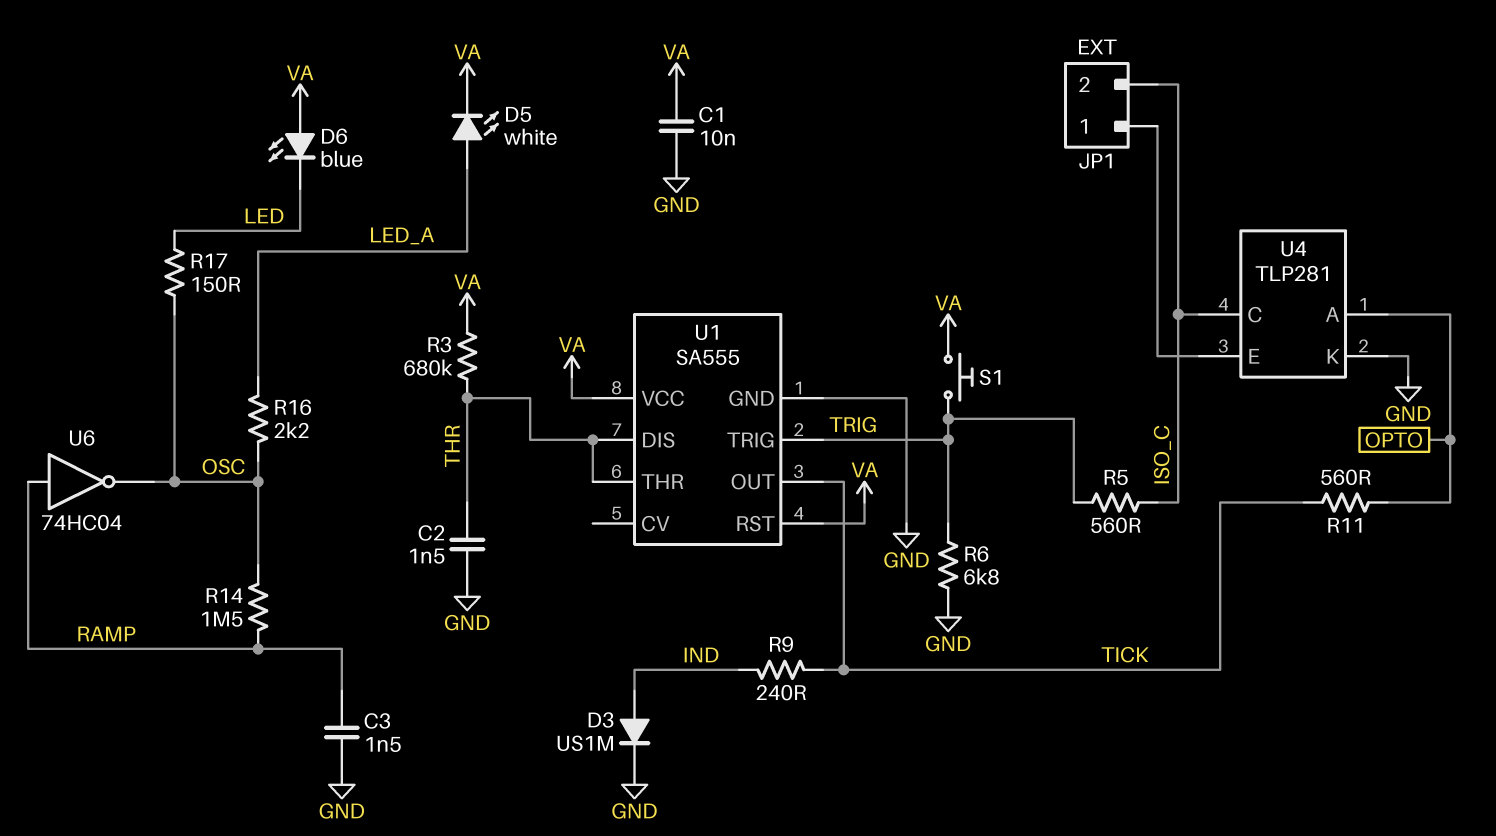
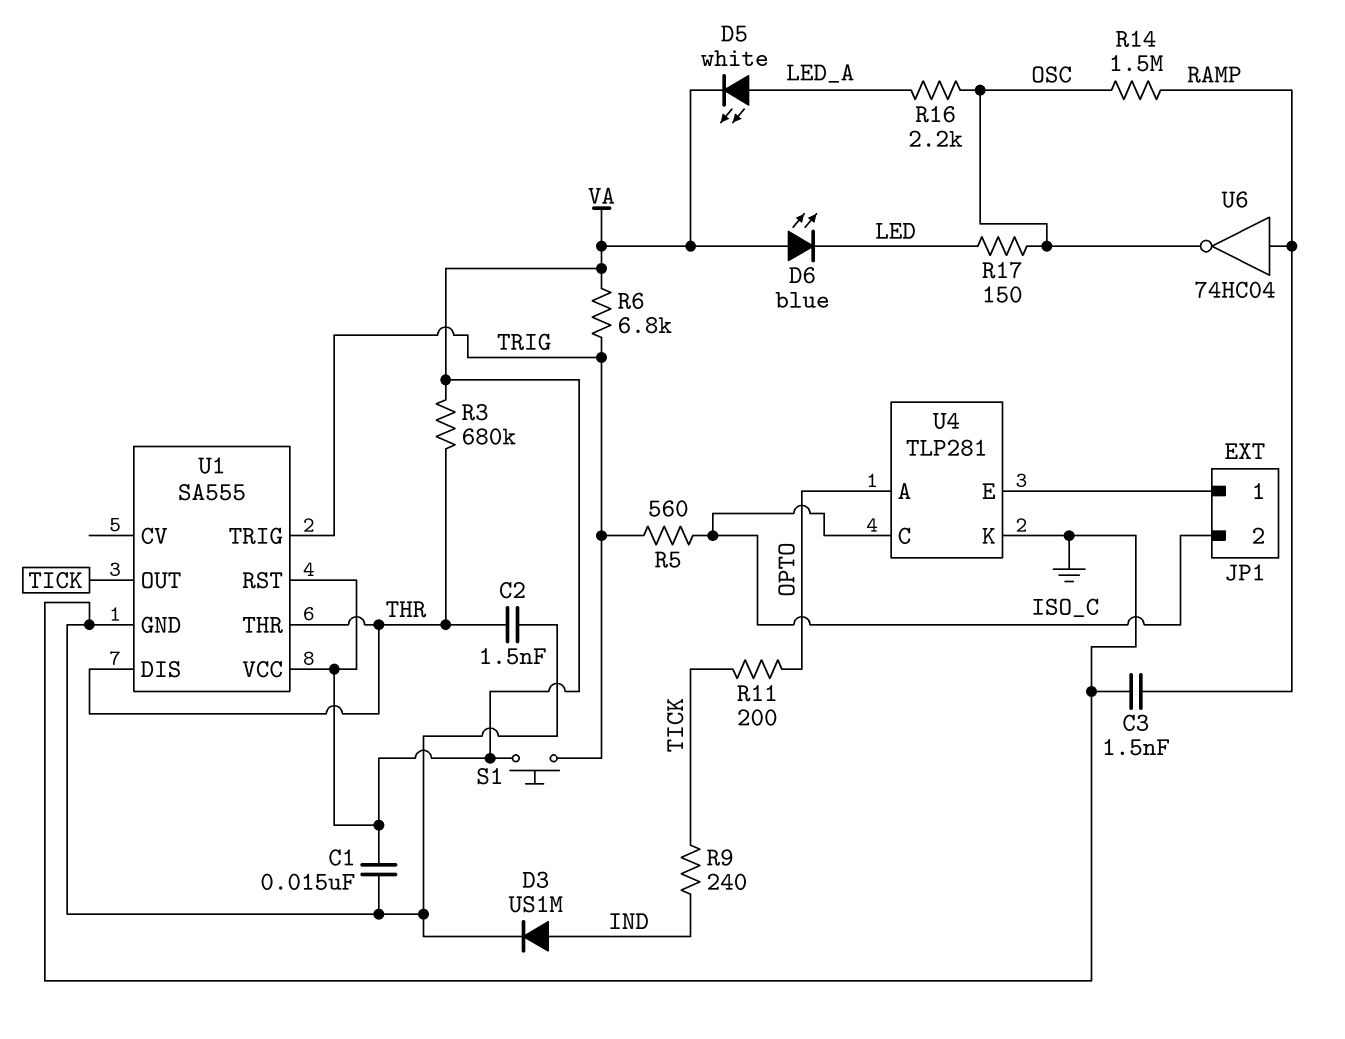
C1: 10nF (GND, VA) -> 15nF (GND, VA)
R6: 6.8k (GND, TRIG) -> 6.8k (TRIG, VA)
R11: 560 (OPTO, TICK) -> 200 (OPTO, TICK)

